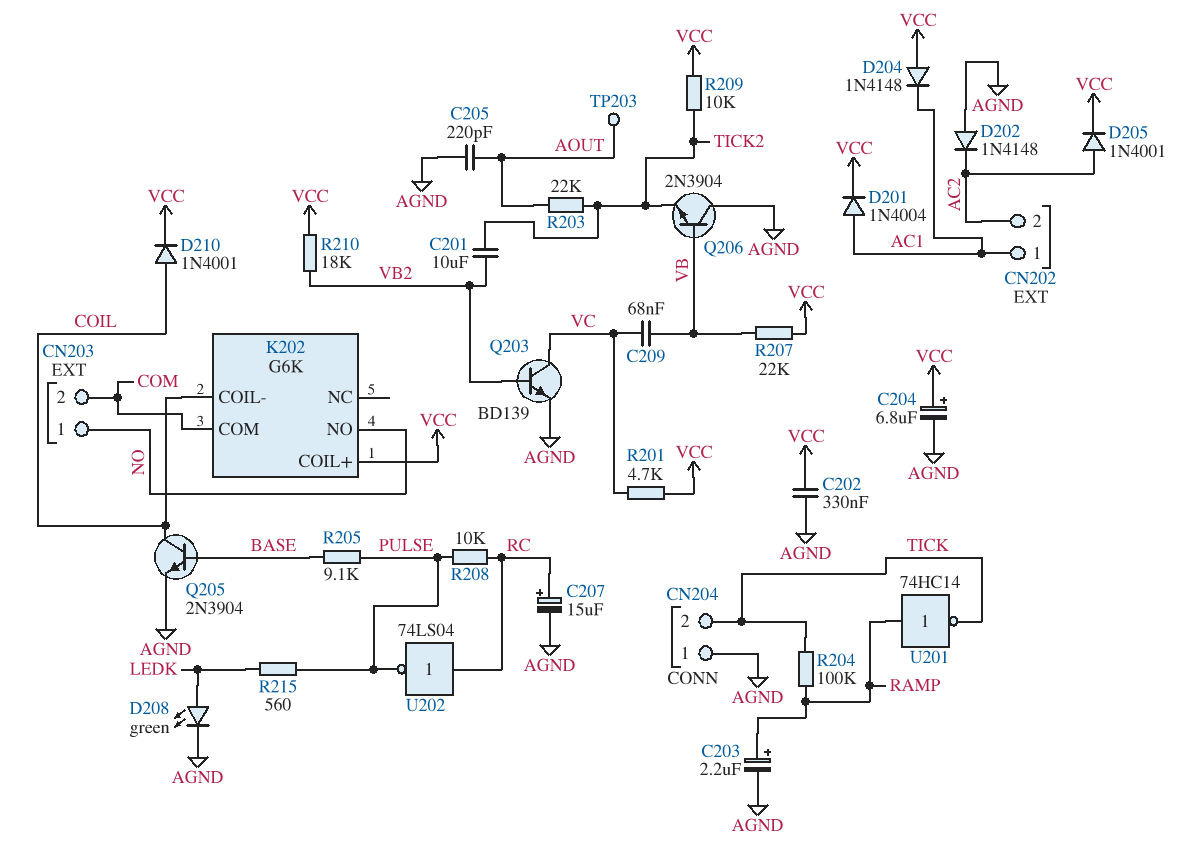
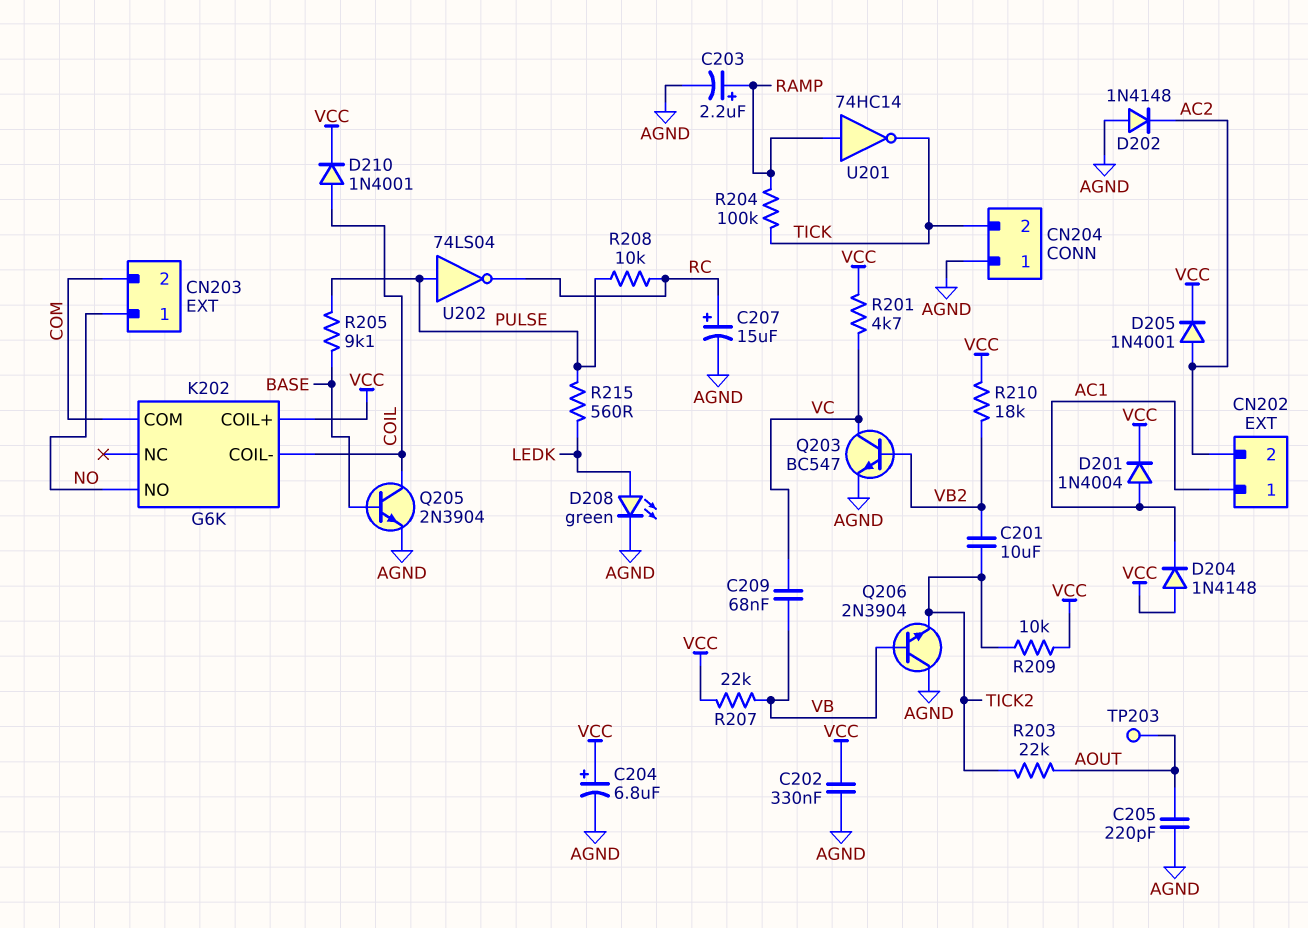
Q203: NPN BD139 (B VB2, C VC, E AGND) -> NPN BC547 (B VB2, C VC, E AGND)
U202: NOT 74LS04 (in RC, out PULSE) -> NOT 74LS04 (in PULSE, out RC)

